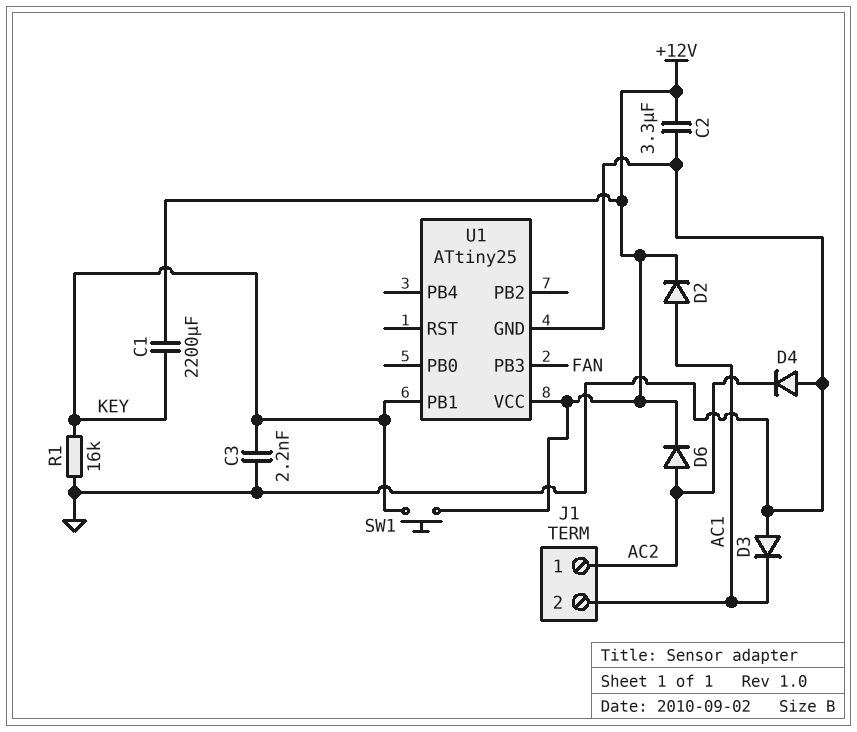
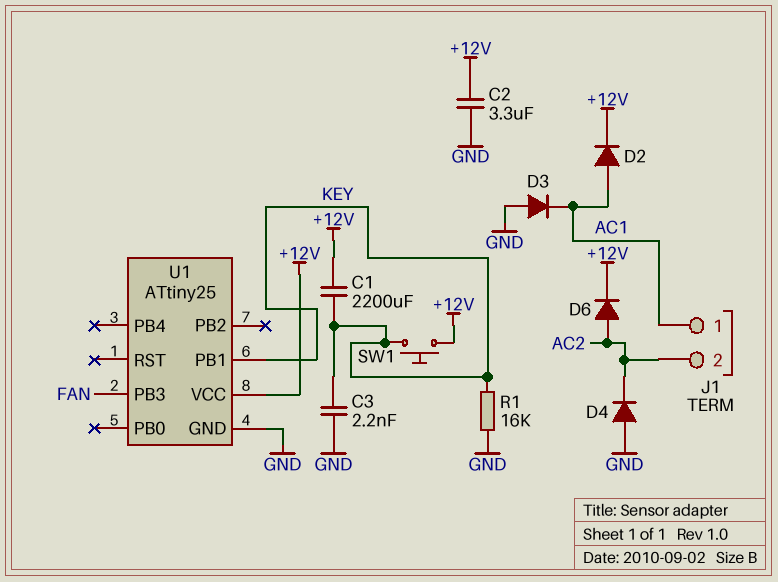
J1 pin 1: AC2 -> AC1
J1 pin 2: AC1 -> AC2

